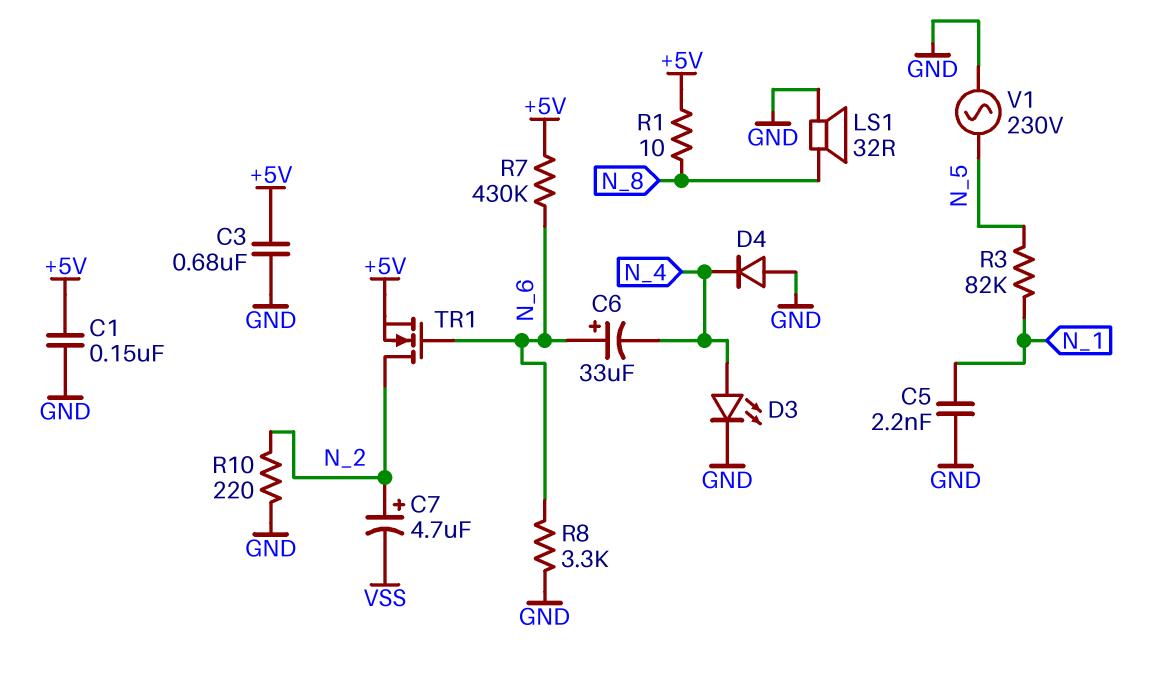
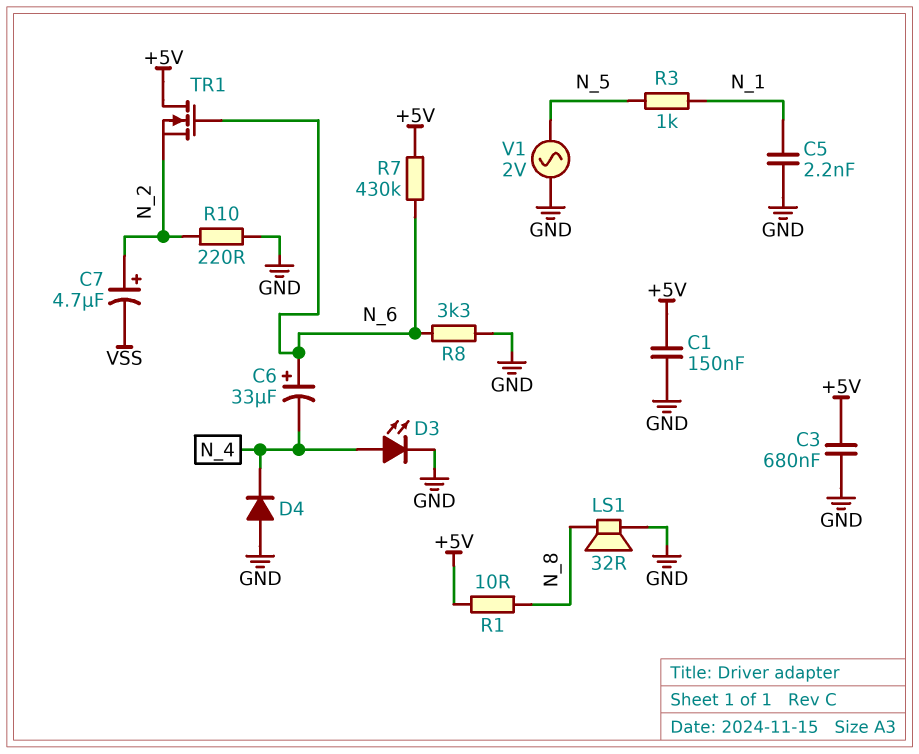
R3: 82k (N_1, N_5) -> 1k (N_1, N_5)
TR1: NMOS (G N_6, D N_2, S +5V) -> NMOS (G N_6, D +5V, S N_2)
V1: AC 230V (GND, N_5) -> AC 2V (GND, N_5)

